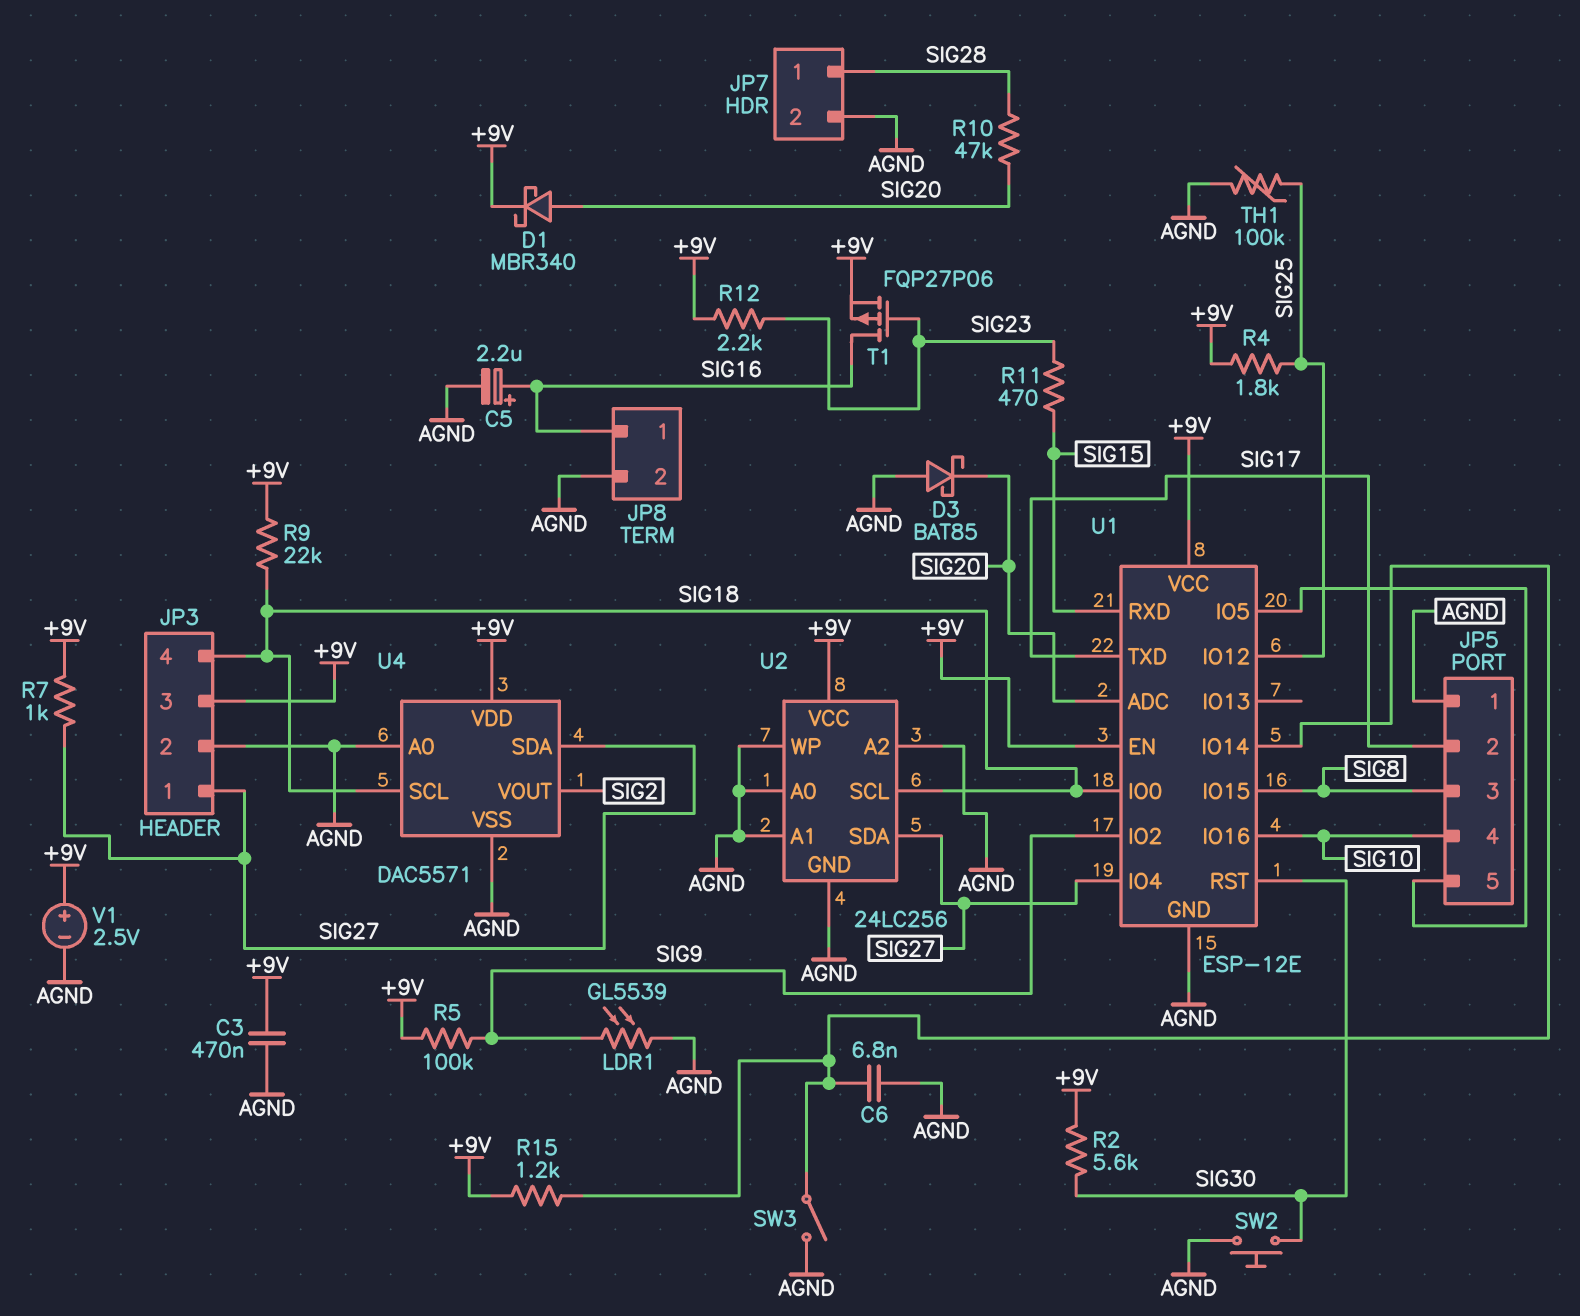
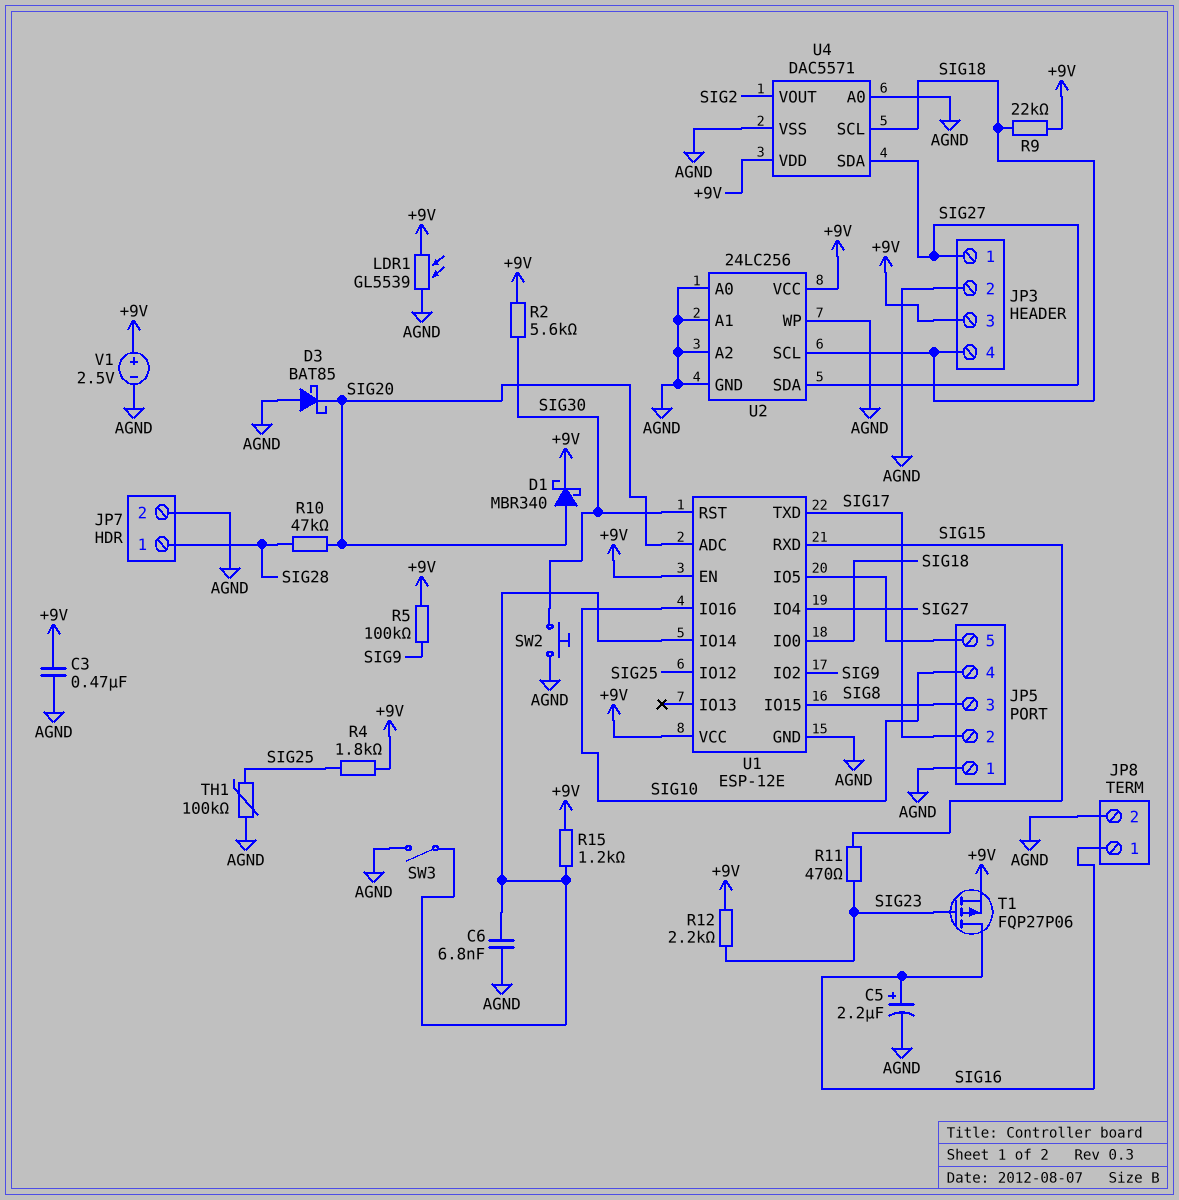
LDR1: GL5539 (AGND, SIG9) -> GL5539 (+9V, AGND)
R7: 1k (+9V, SIG27) -> none

